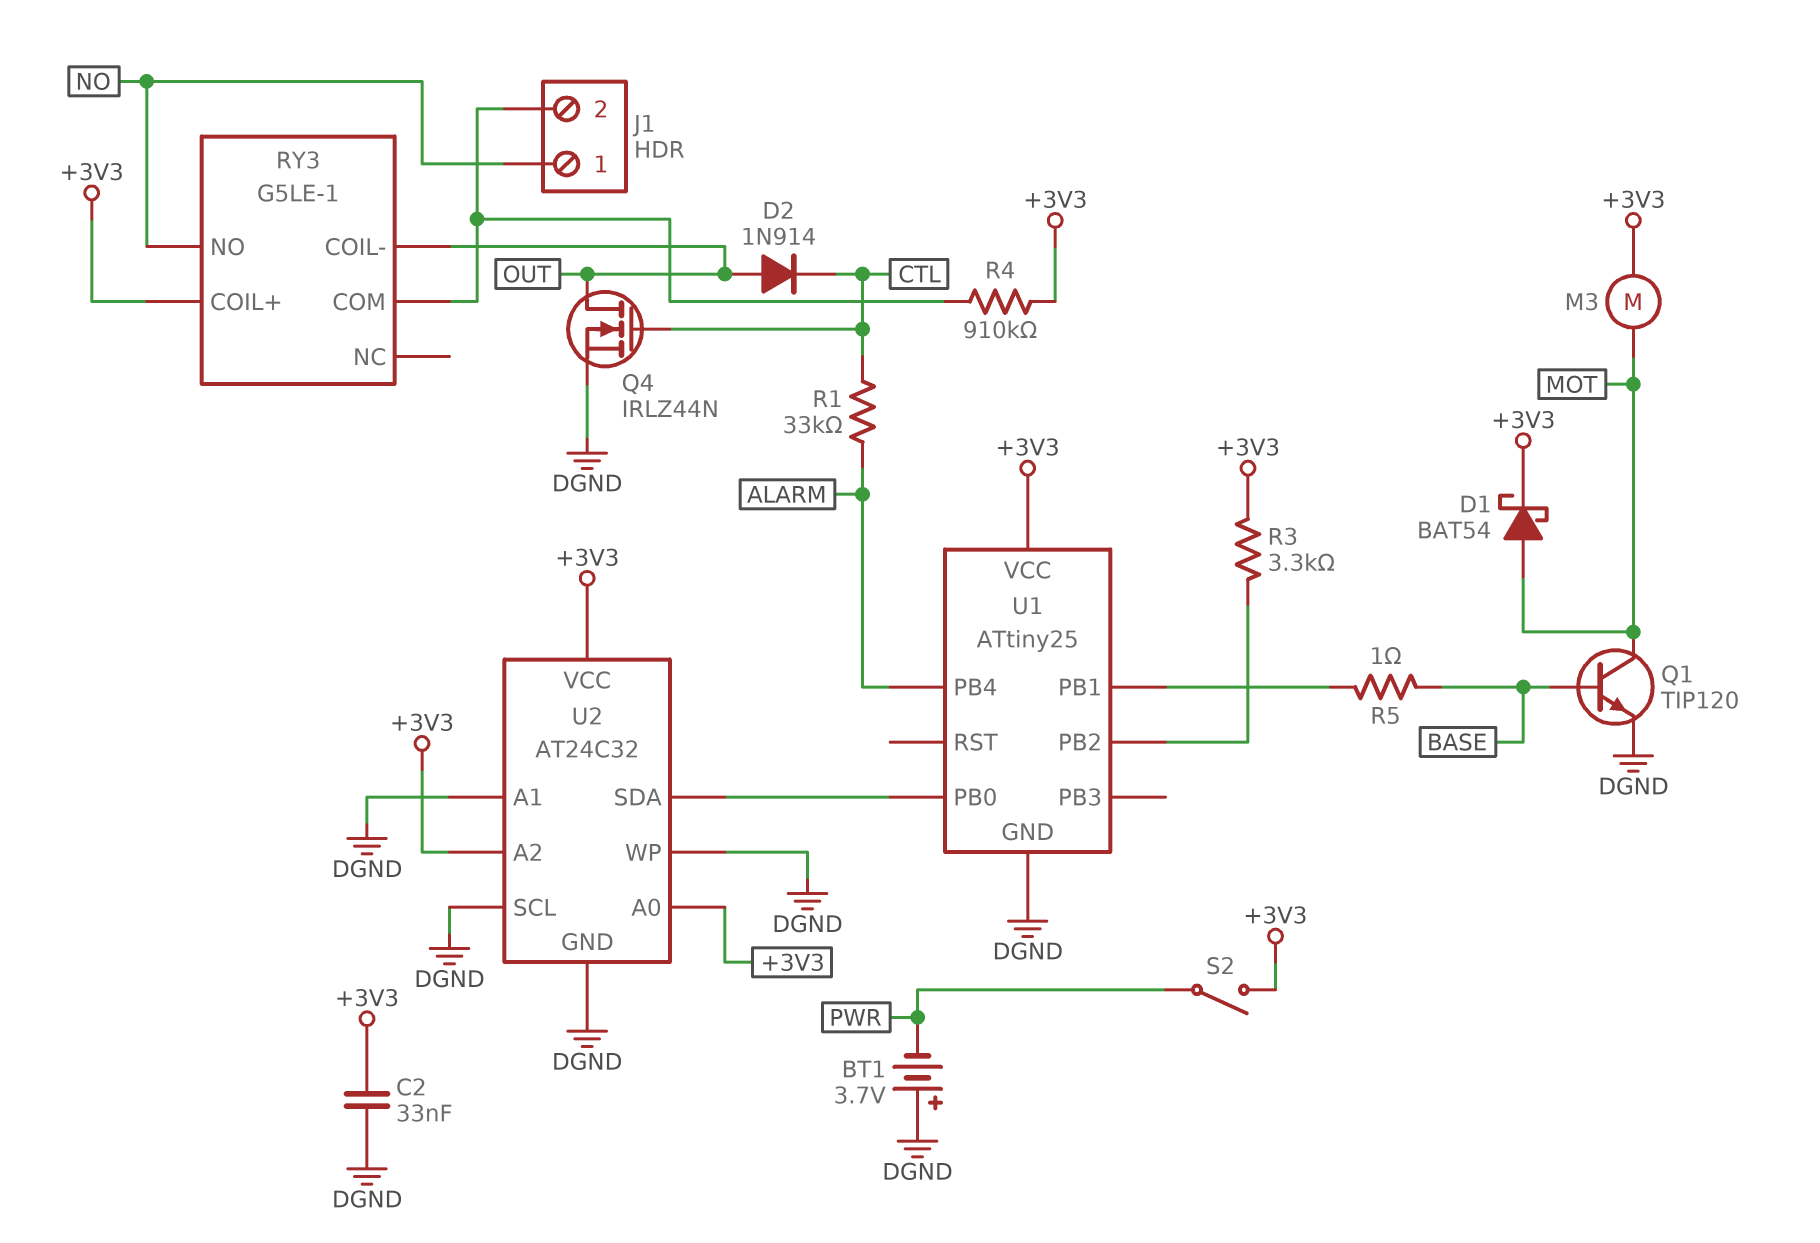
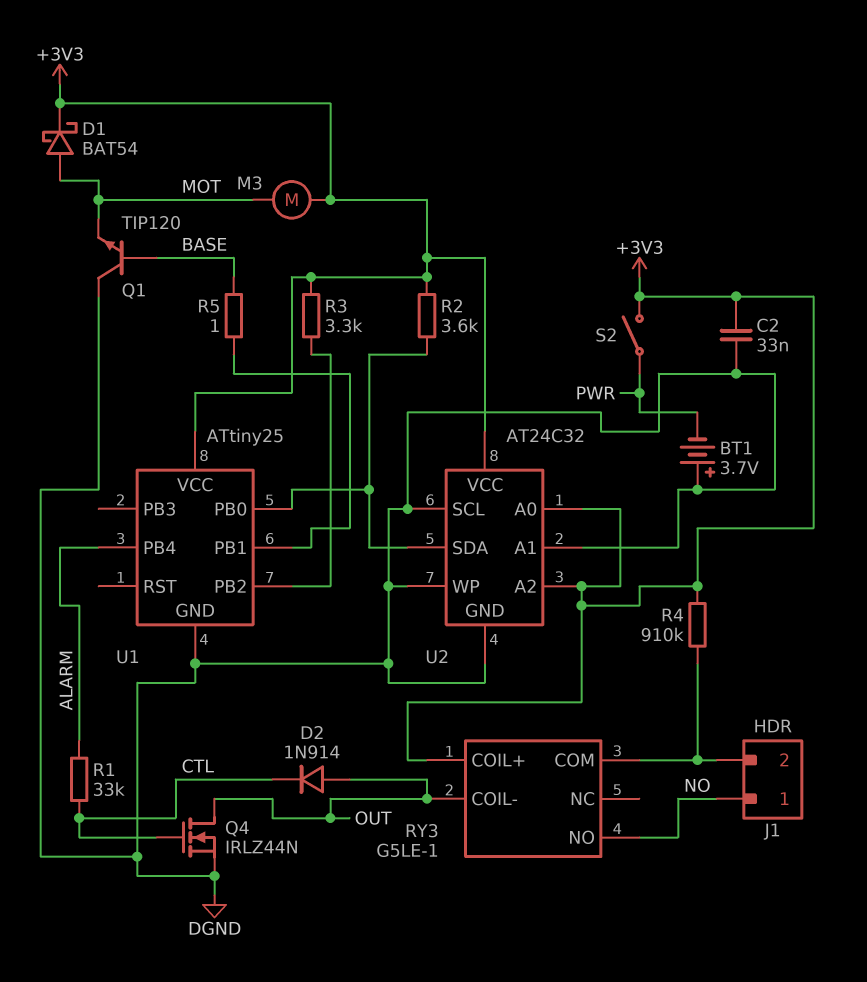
Q1: NPN TIP120 (B BASE, C MOT, E DGND) -> NPN TIP120 (B BASE, C DGND, E MOT)
R2: none -> 3.6k (+3V3, U1/PB0)

